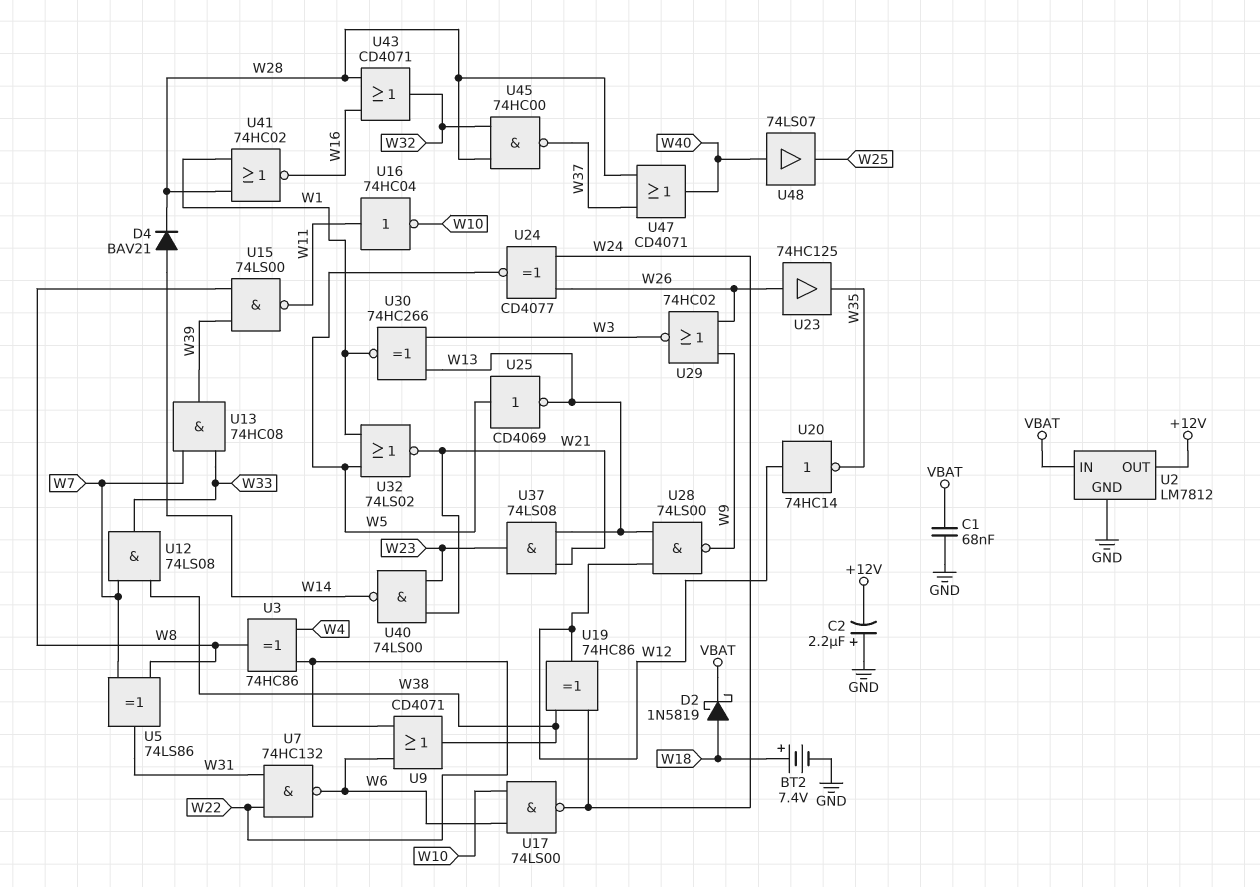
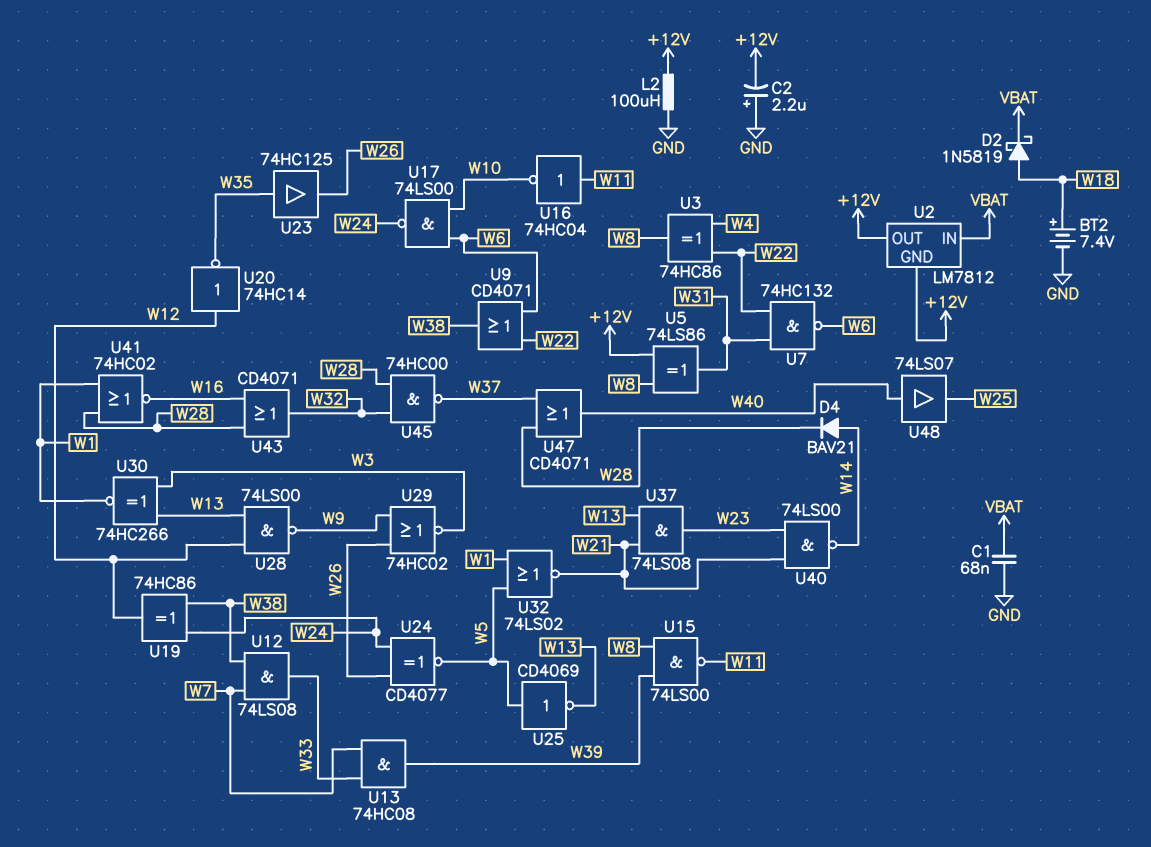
L2: none -> 100uH (+12V, GND)
U2 pin GND: GND -> +12V
U5: XOR 74LS86 (in W7, in W8, out W31) -> XOR 74LS86 (in +12V, in W8, out W31)
U23: buffer 74HC125 (in W26, out W35) -> buffer 74HC125 (in W35, out W26)

